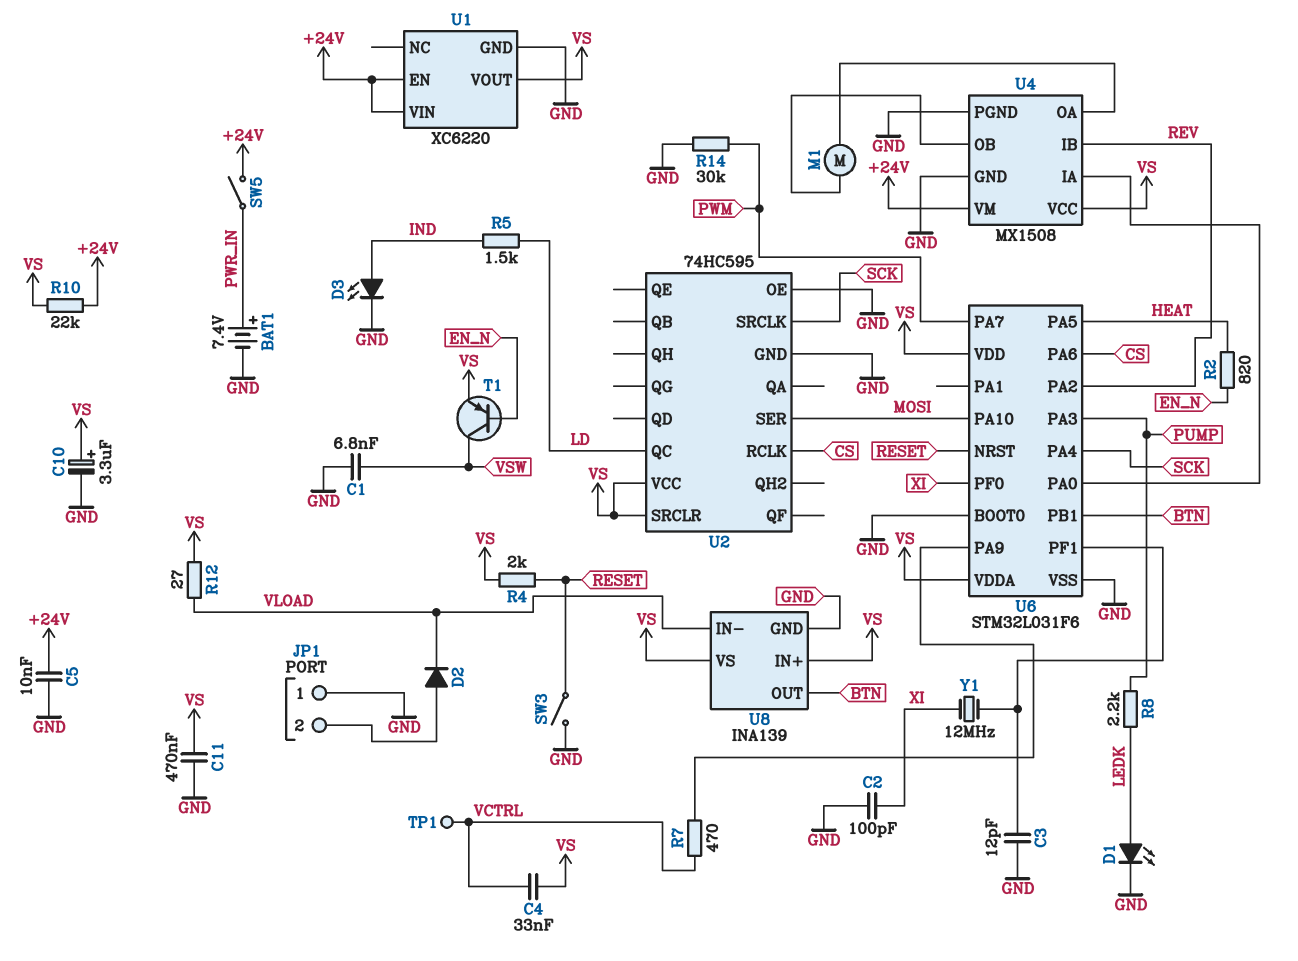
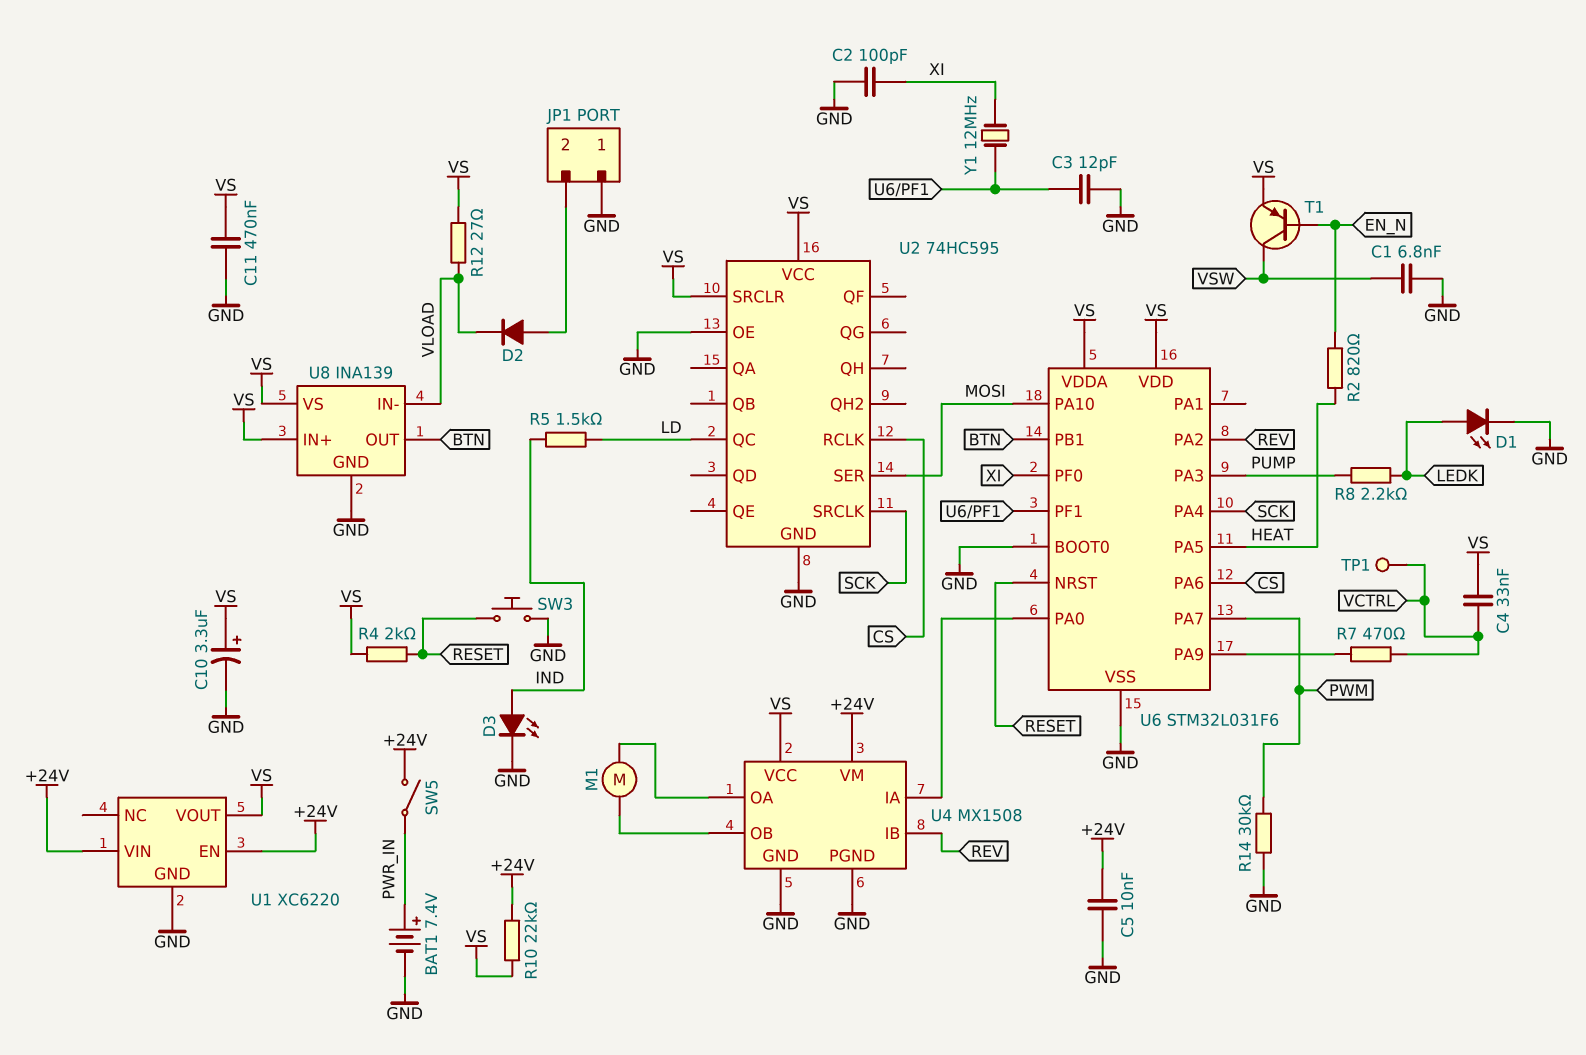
SW3: switch (GND, RESET) -> button (GND, RESET)

